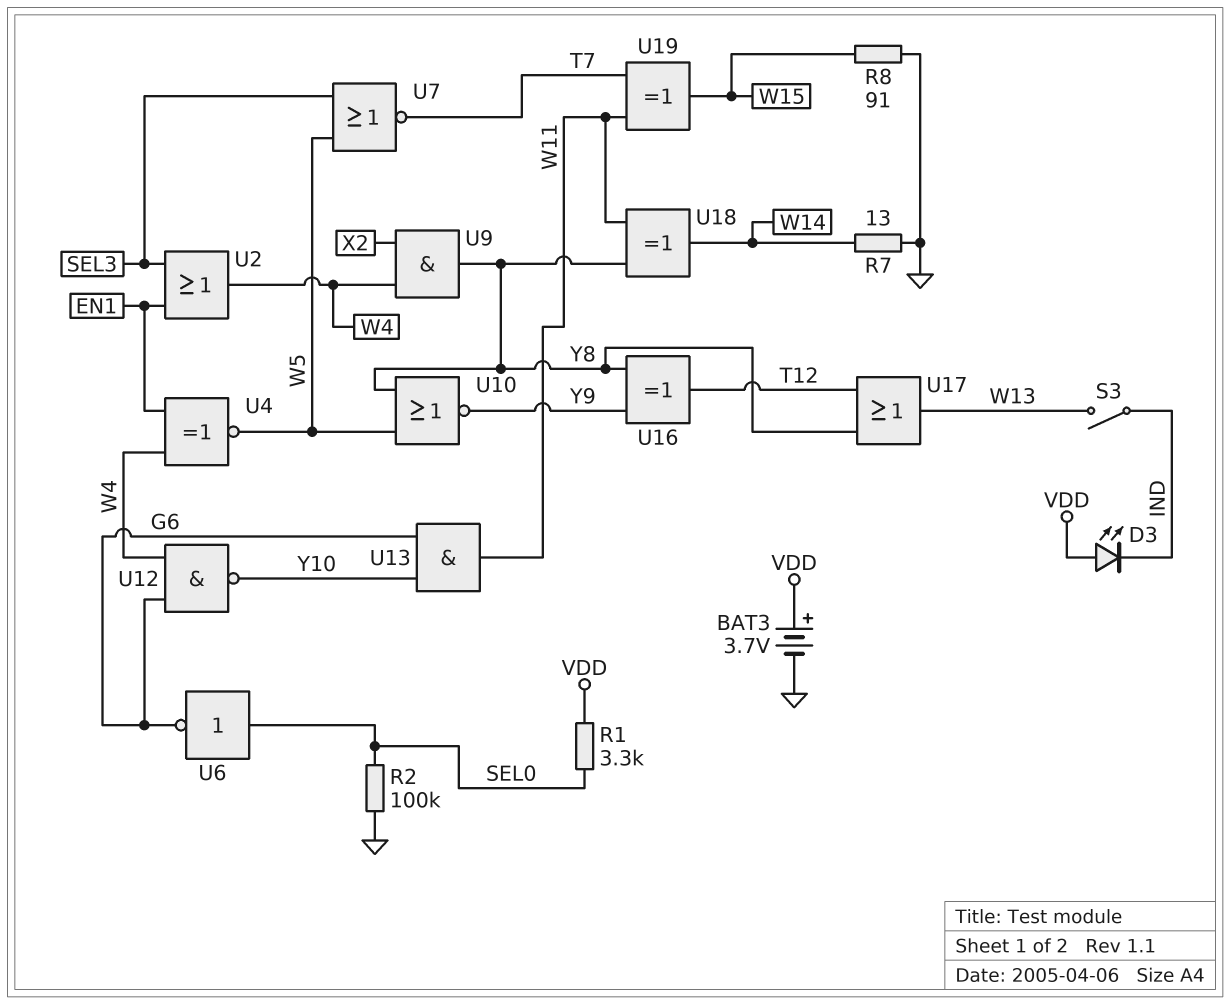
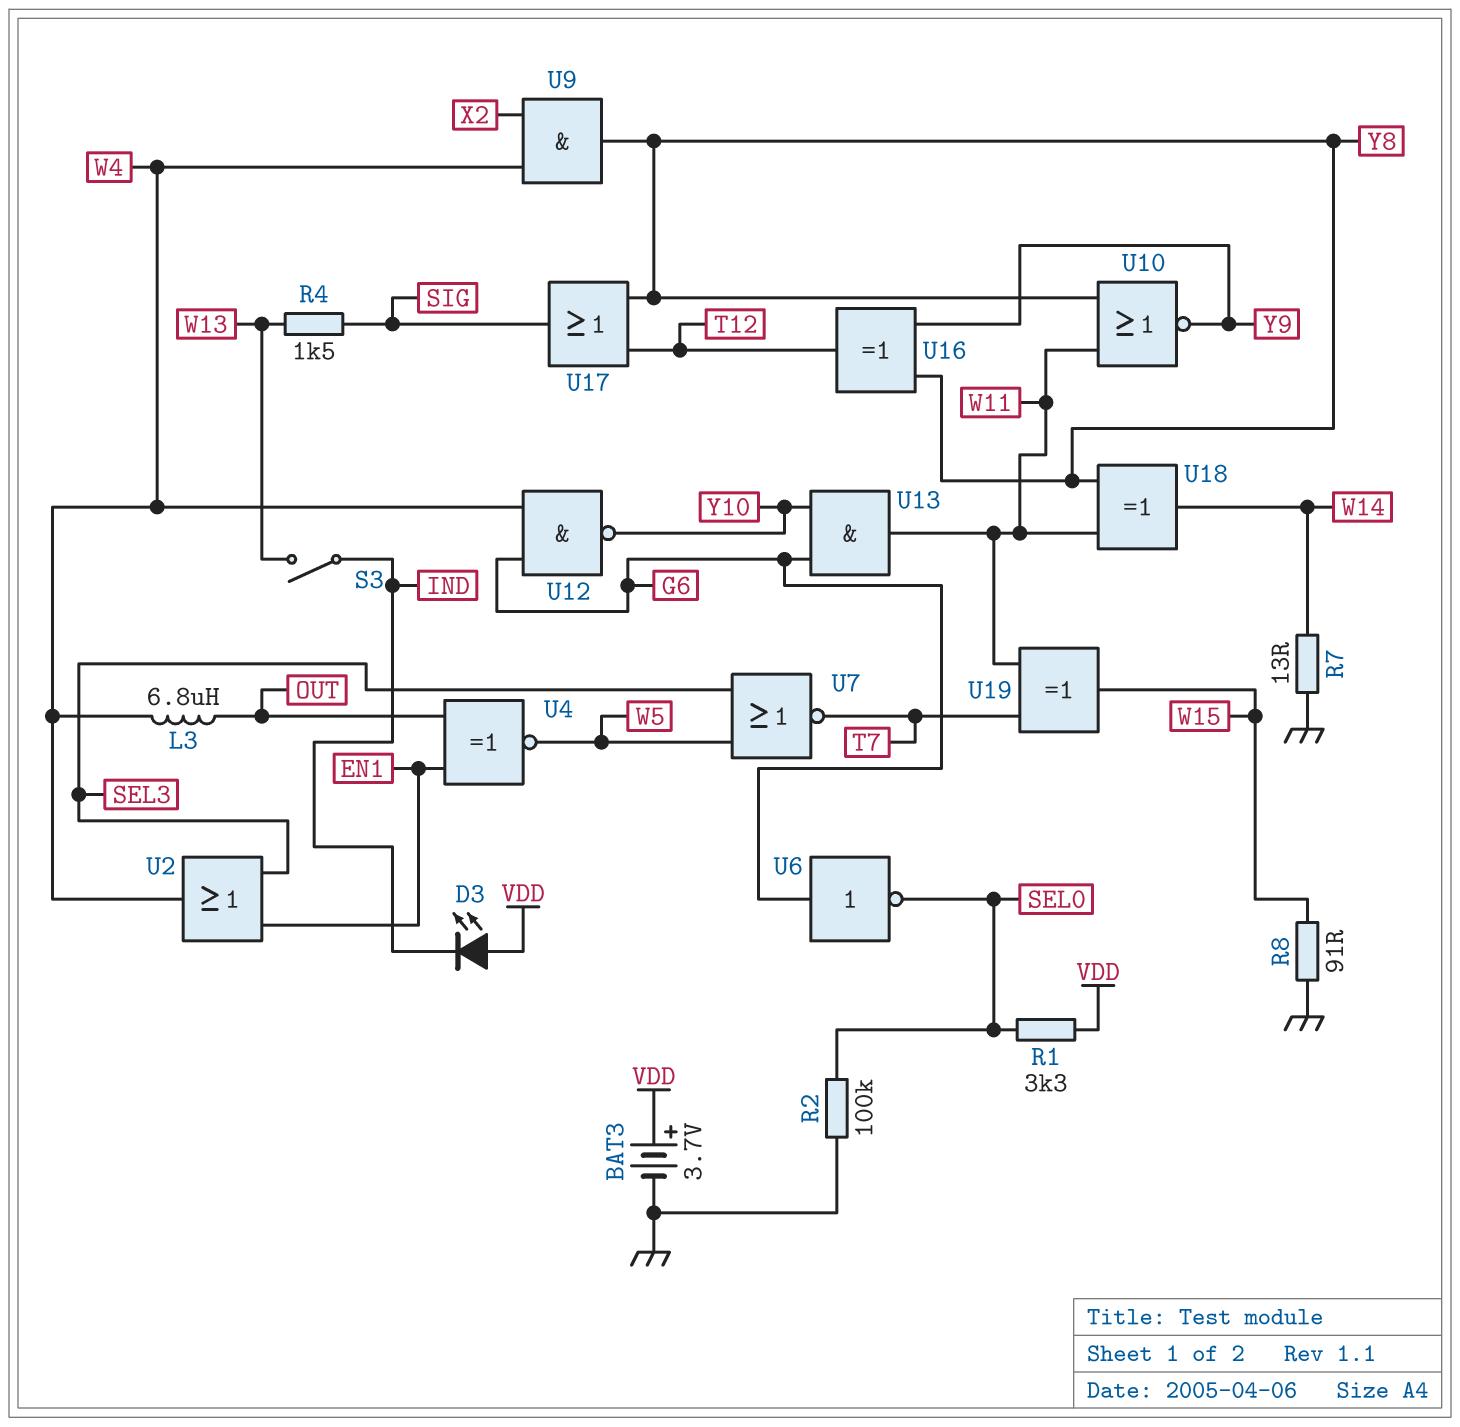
L3: none -> 6.8uH (OUT, W4)
R4: none -> 1.5k (SIG, W13)
U4: XNOR (in EN1, in W4, out W5) -> XNOR (in EN1, in OUT, out W5)
U6: NOT (in SEL0, out G6) -> NOT (in G6, out SEL0)
U10: NOR (in W5, in Y8, out Y9) -> NOR (in W11, in Y8, out Y9)
U17: OR (in T12, in Y8, out W13) -> OR (in T12, in Y8, out SIG)

